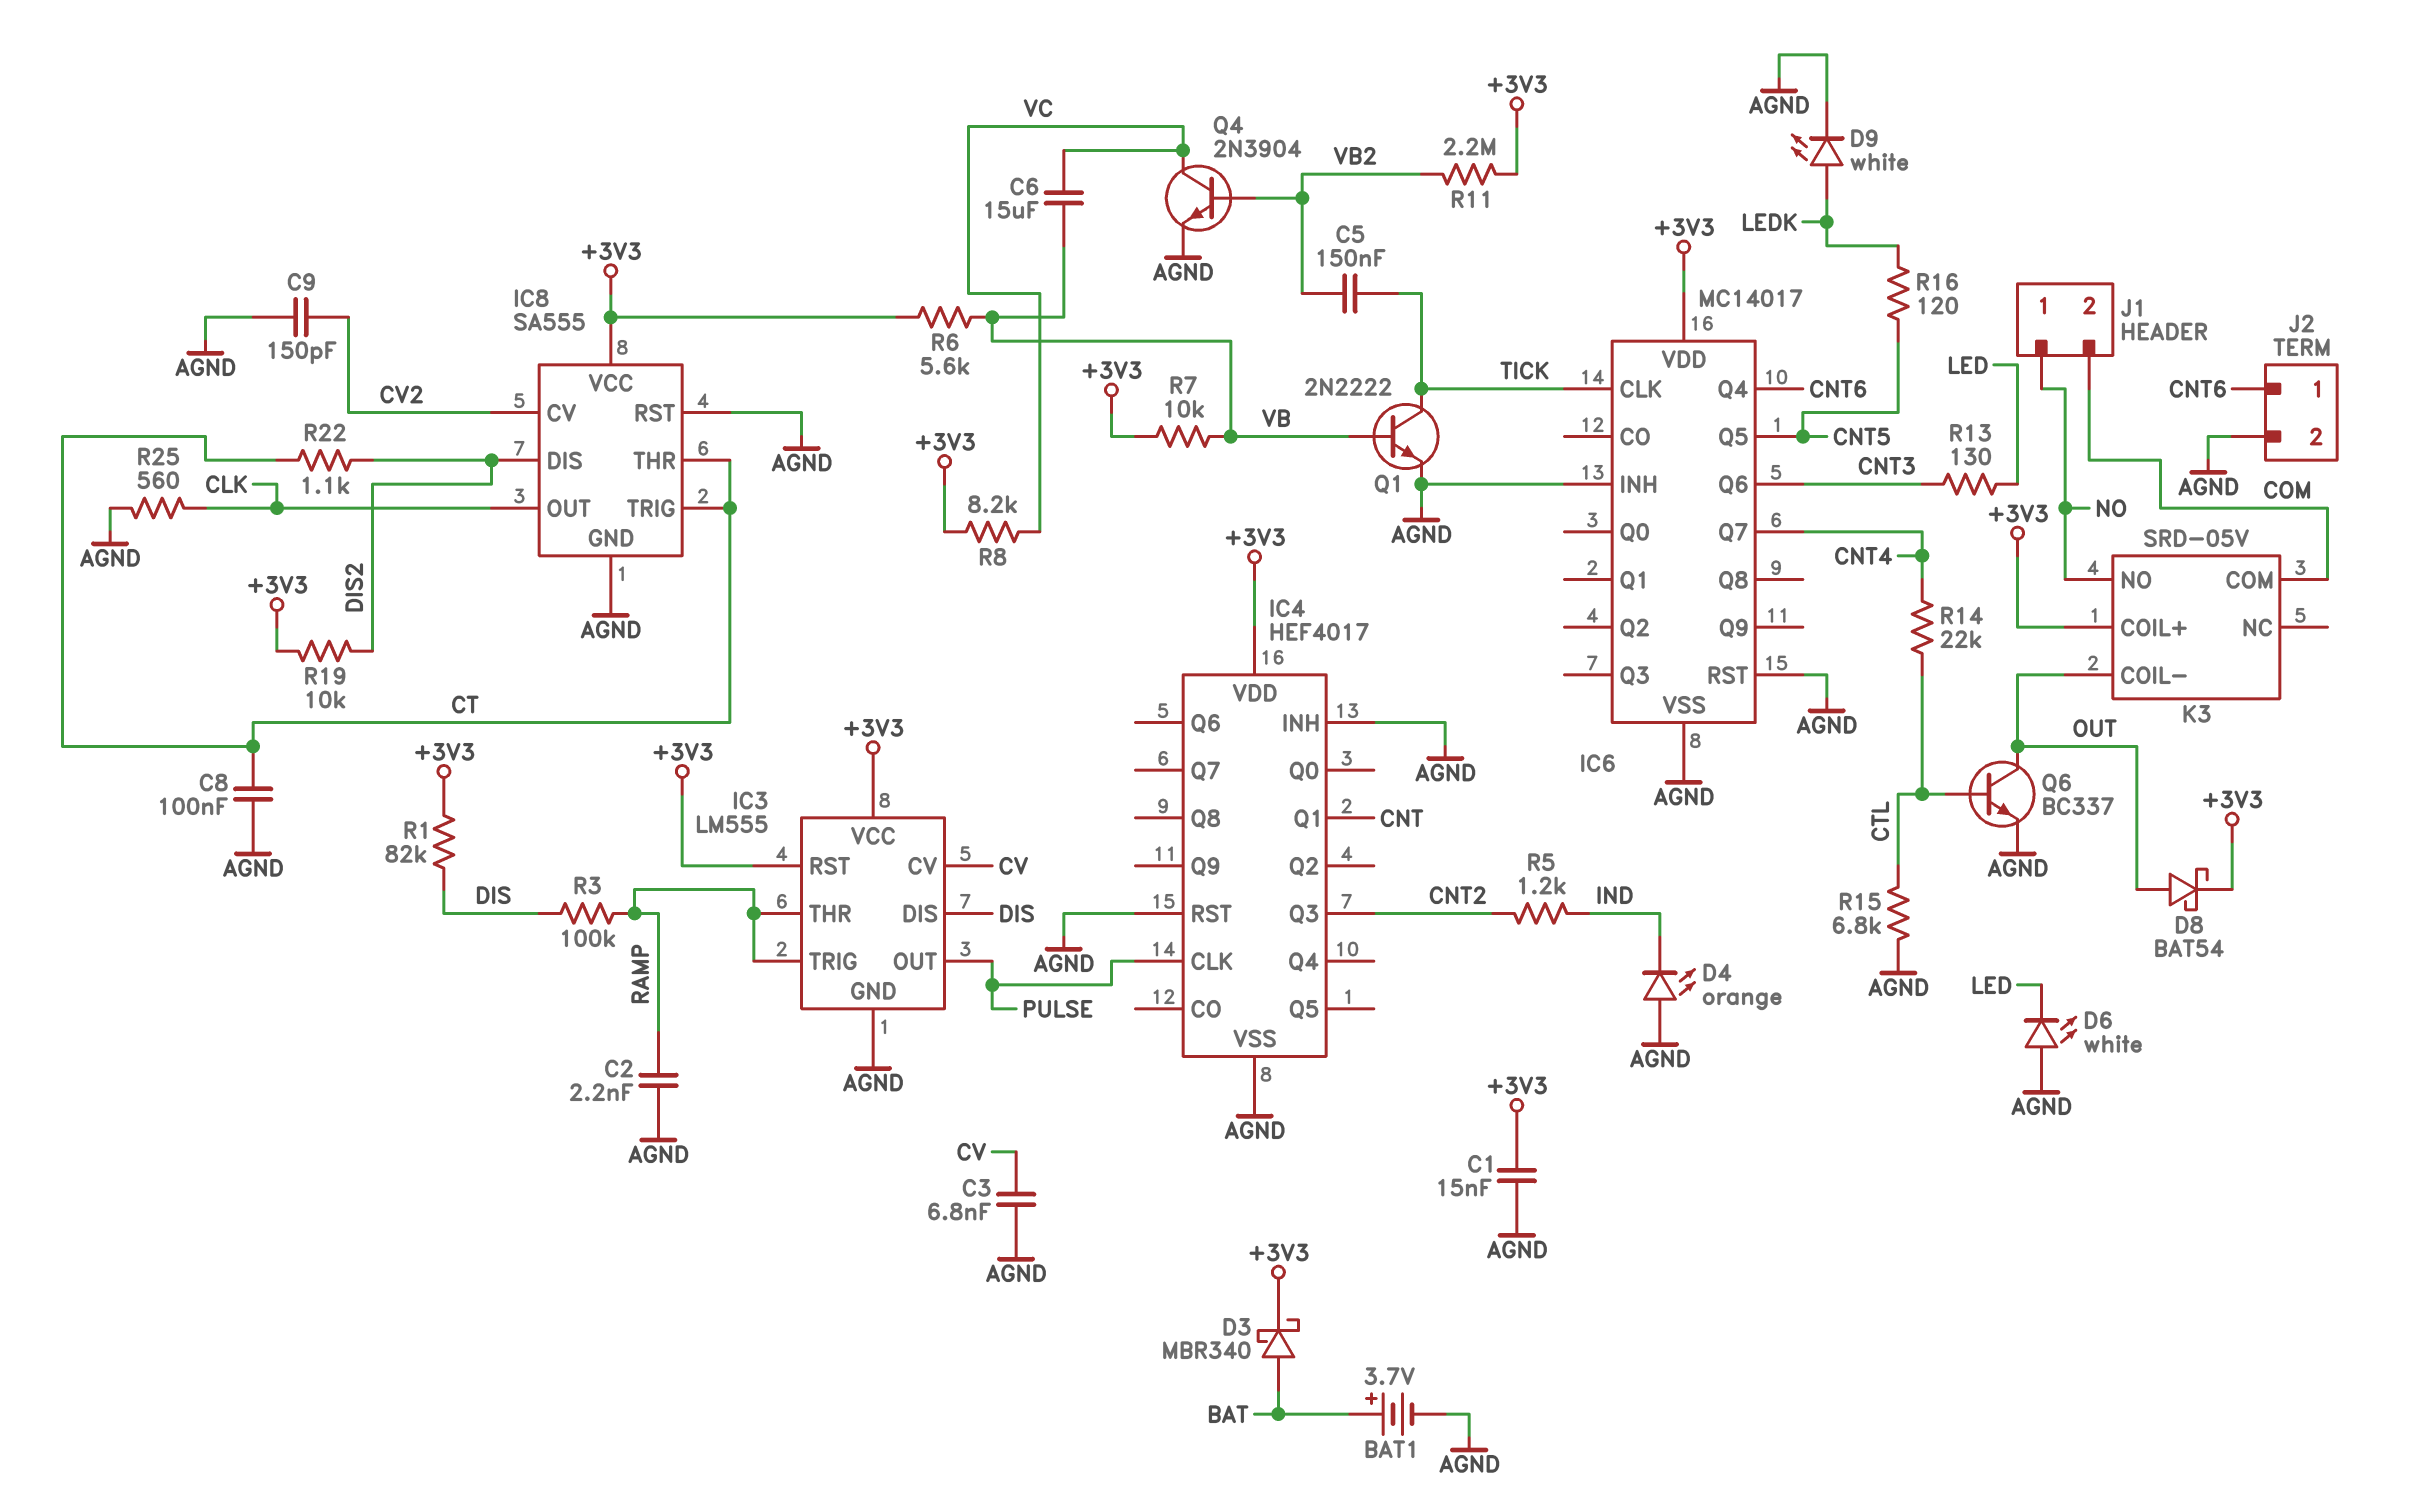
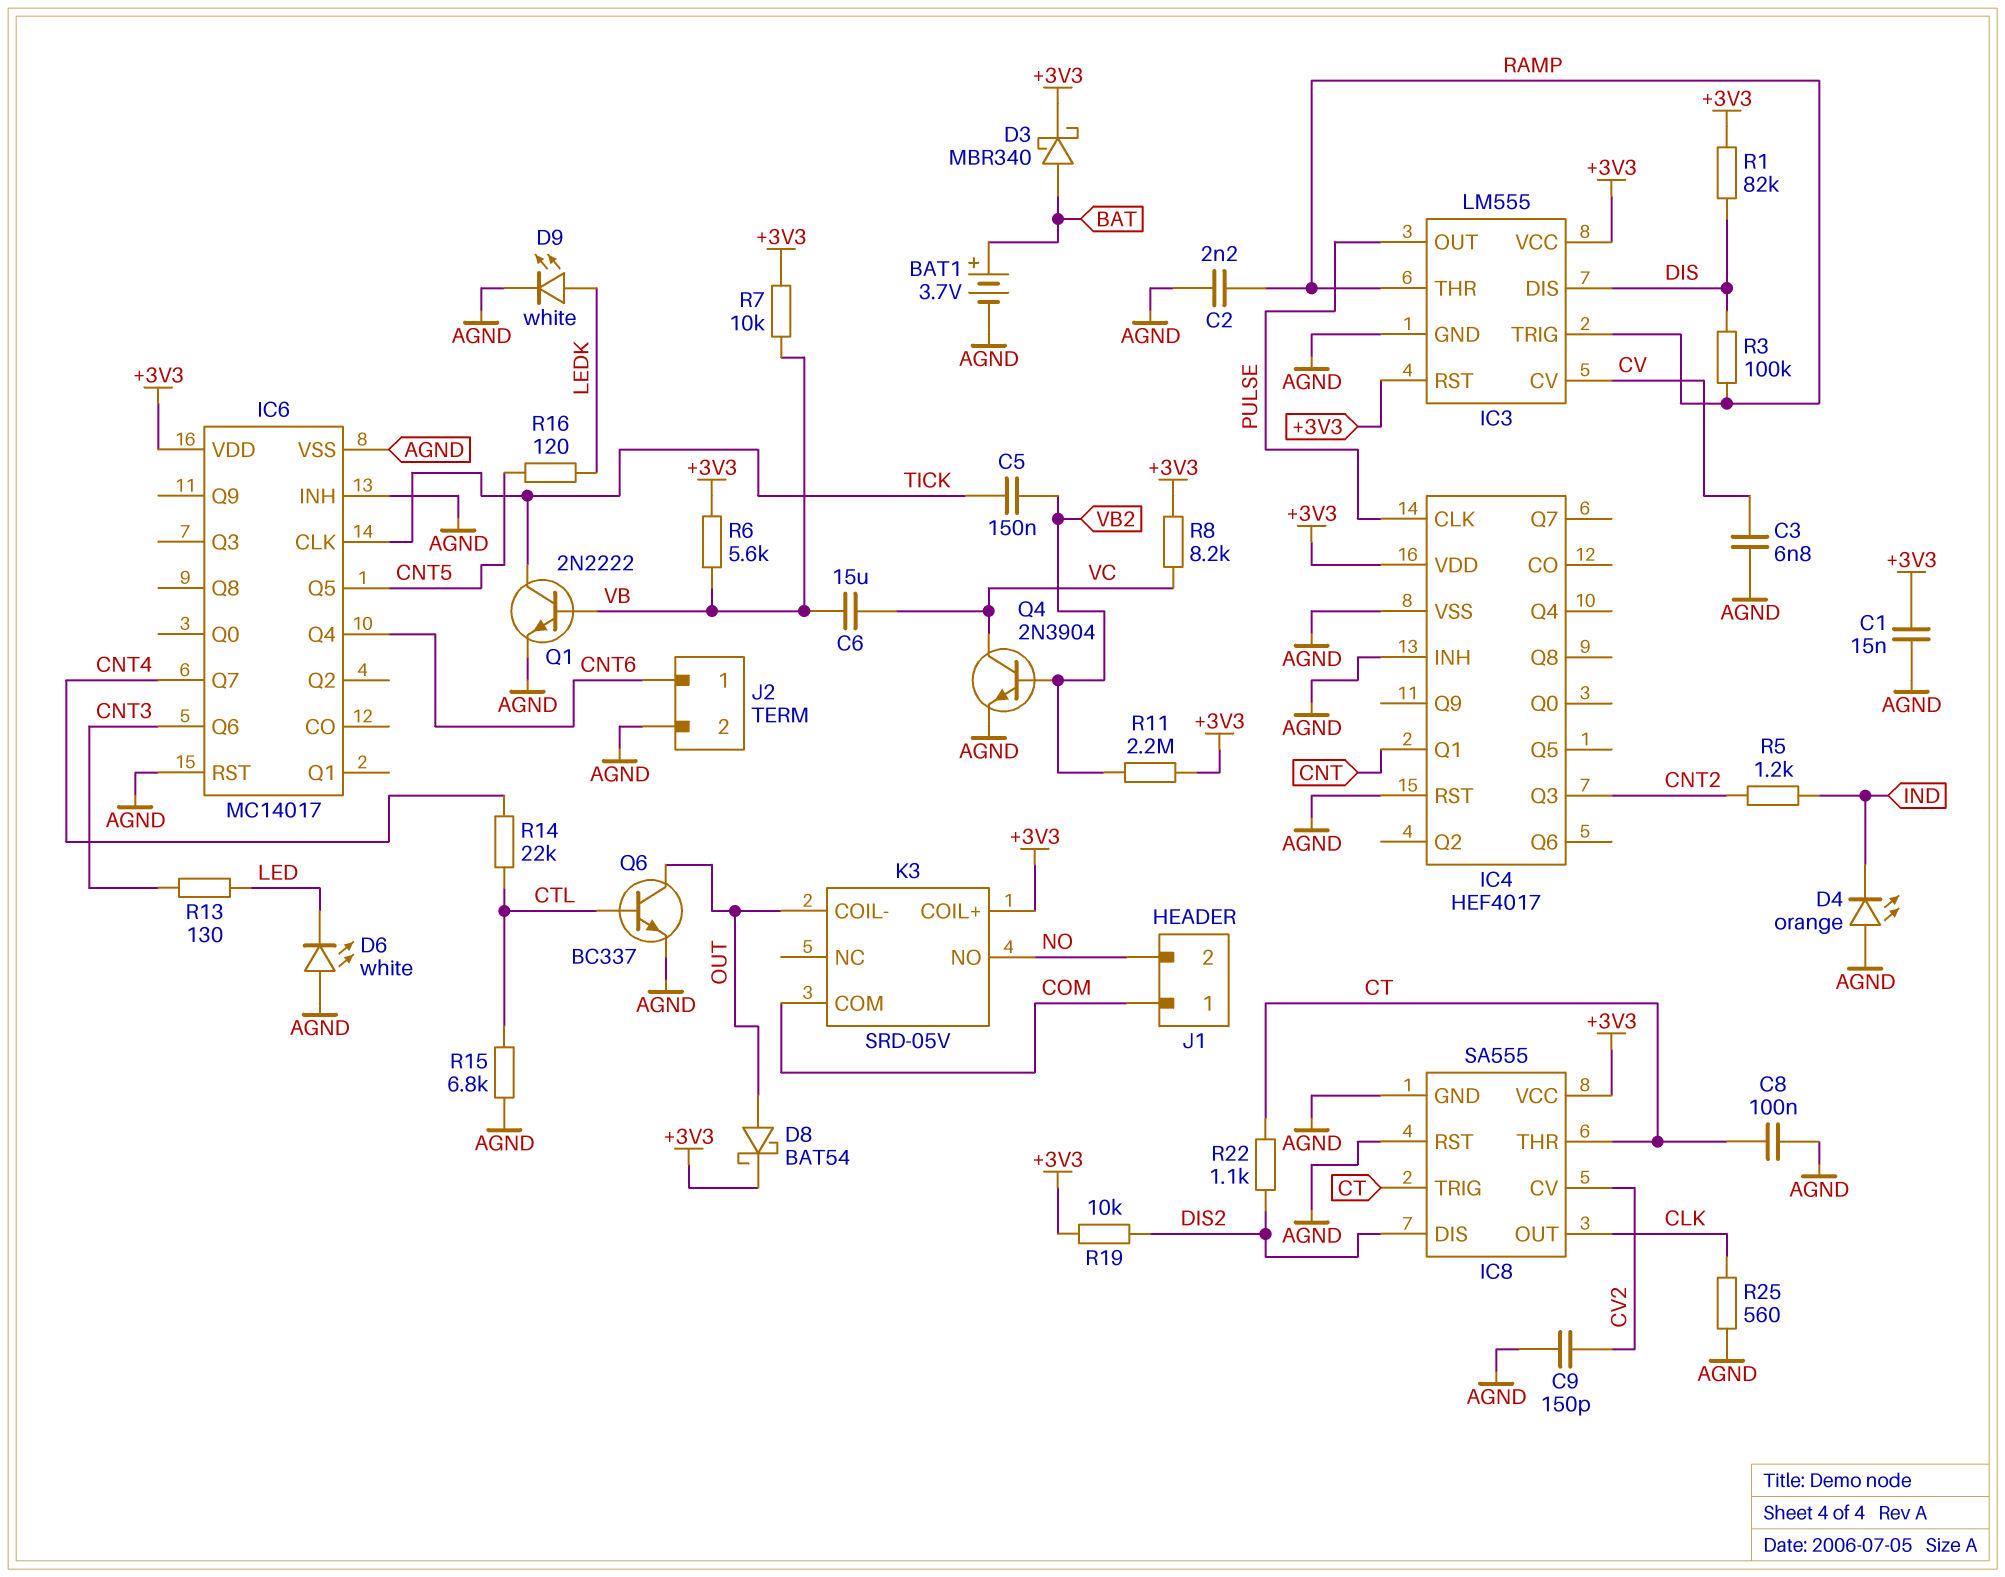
J1 pin 1: NO -> COM
J1 pin 2: COM -> NO

